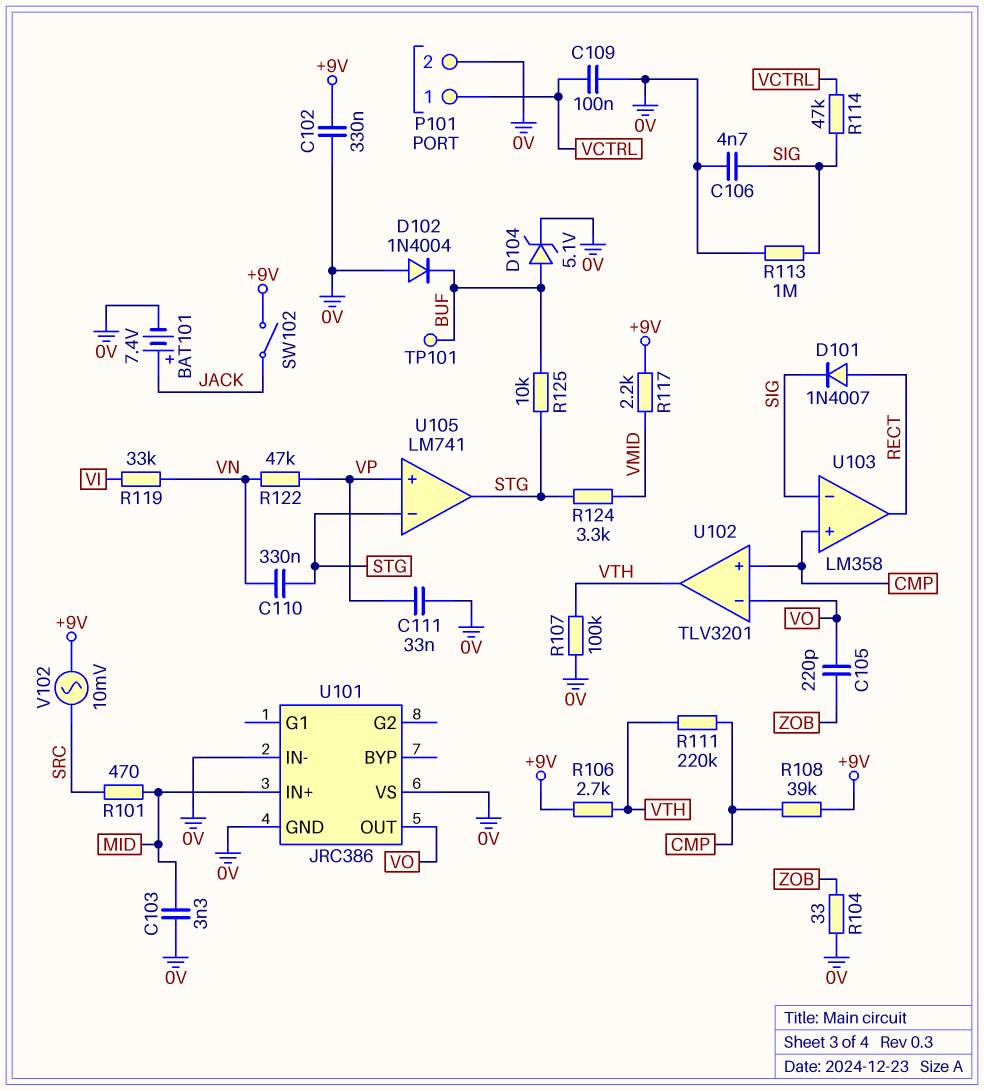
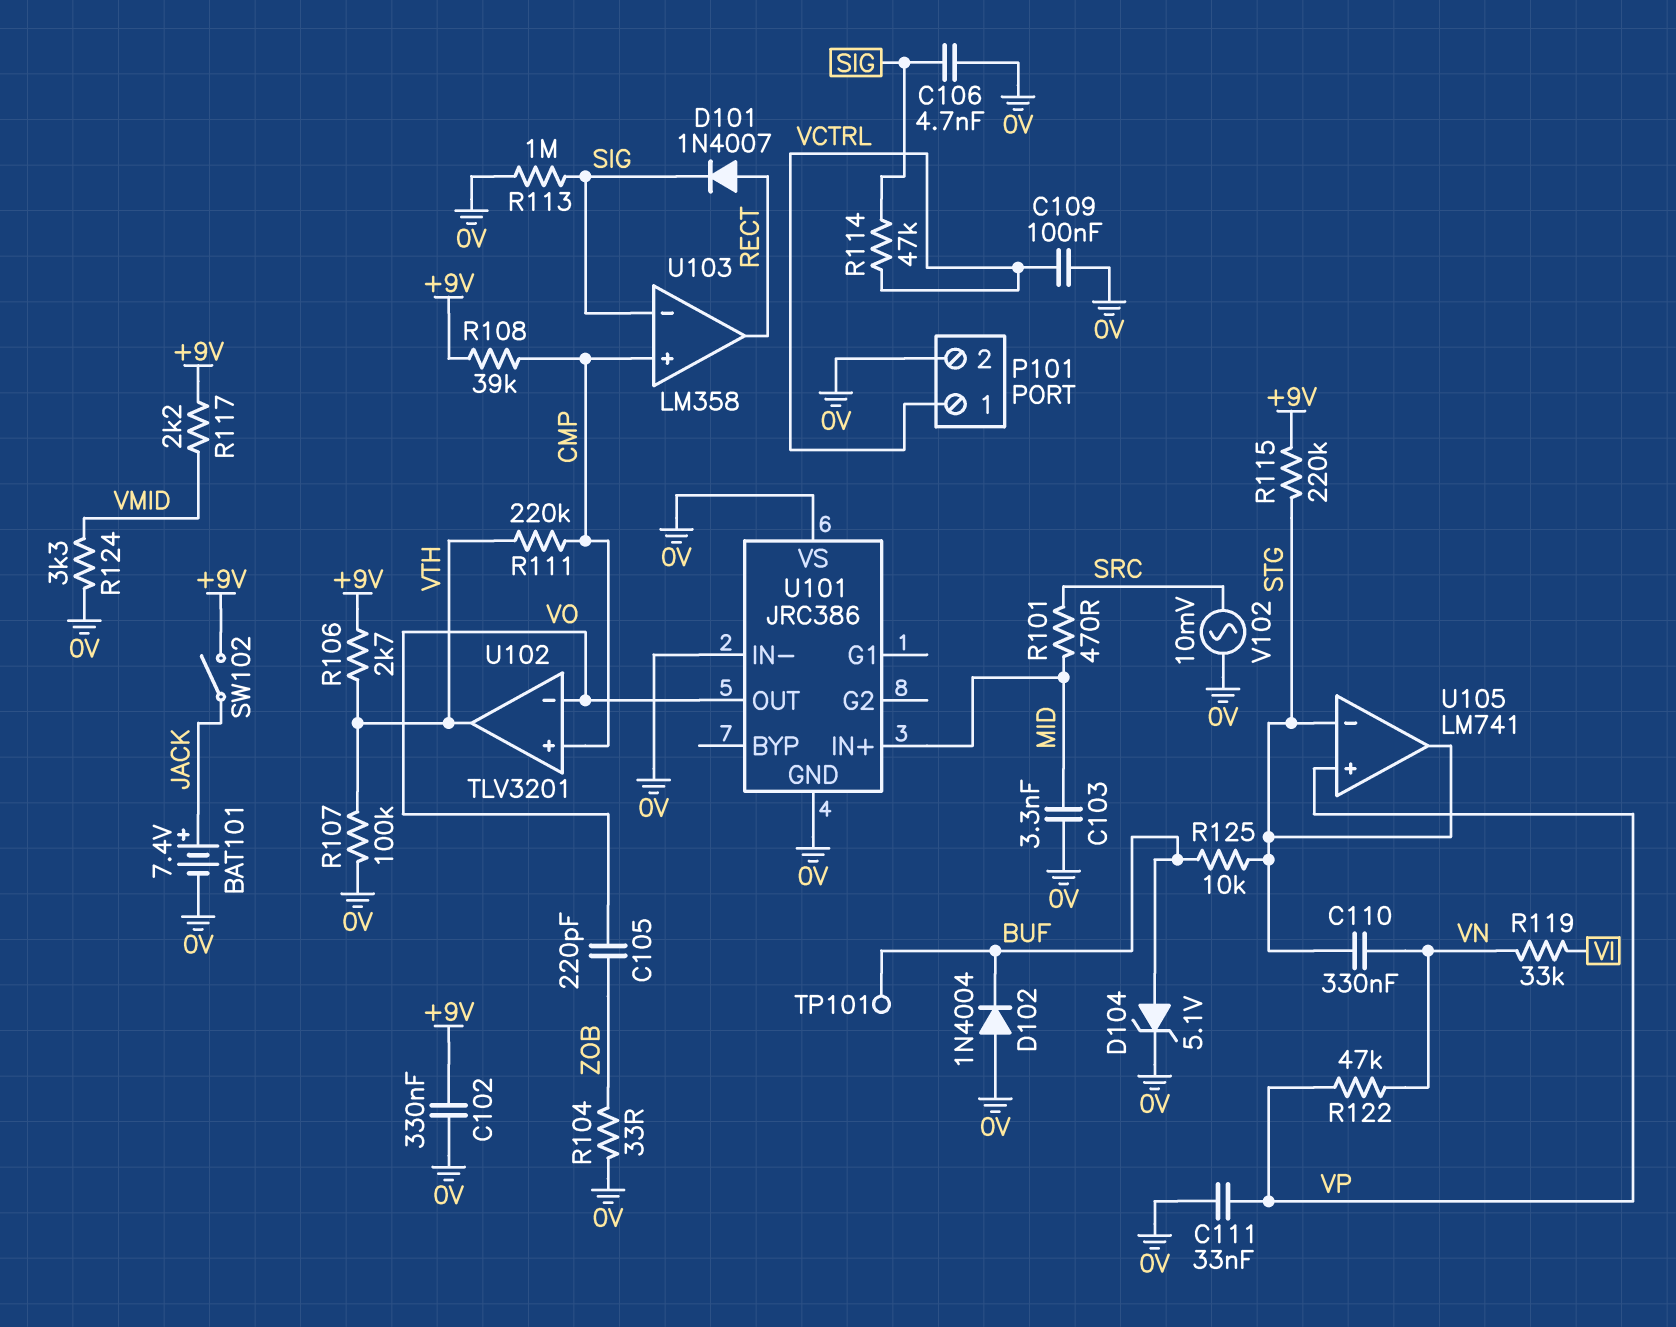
R115: none -> 220k (+9V, STG)
R124: 3.3k (STG, VMID) -> 3.3k (0V, VMID)
V102: AC 10mV (+9V, SRC) -> AC 10mV (0V, SRC)

